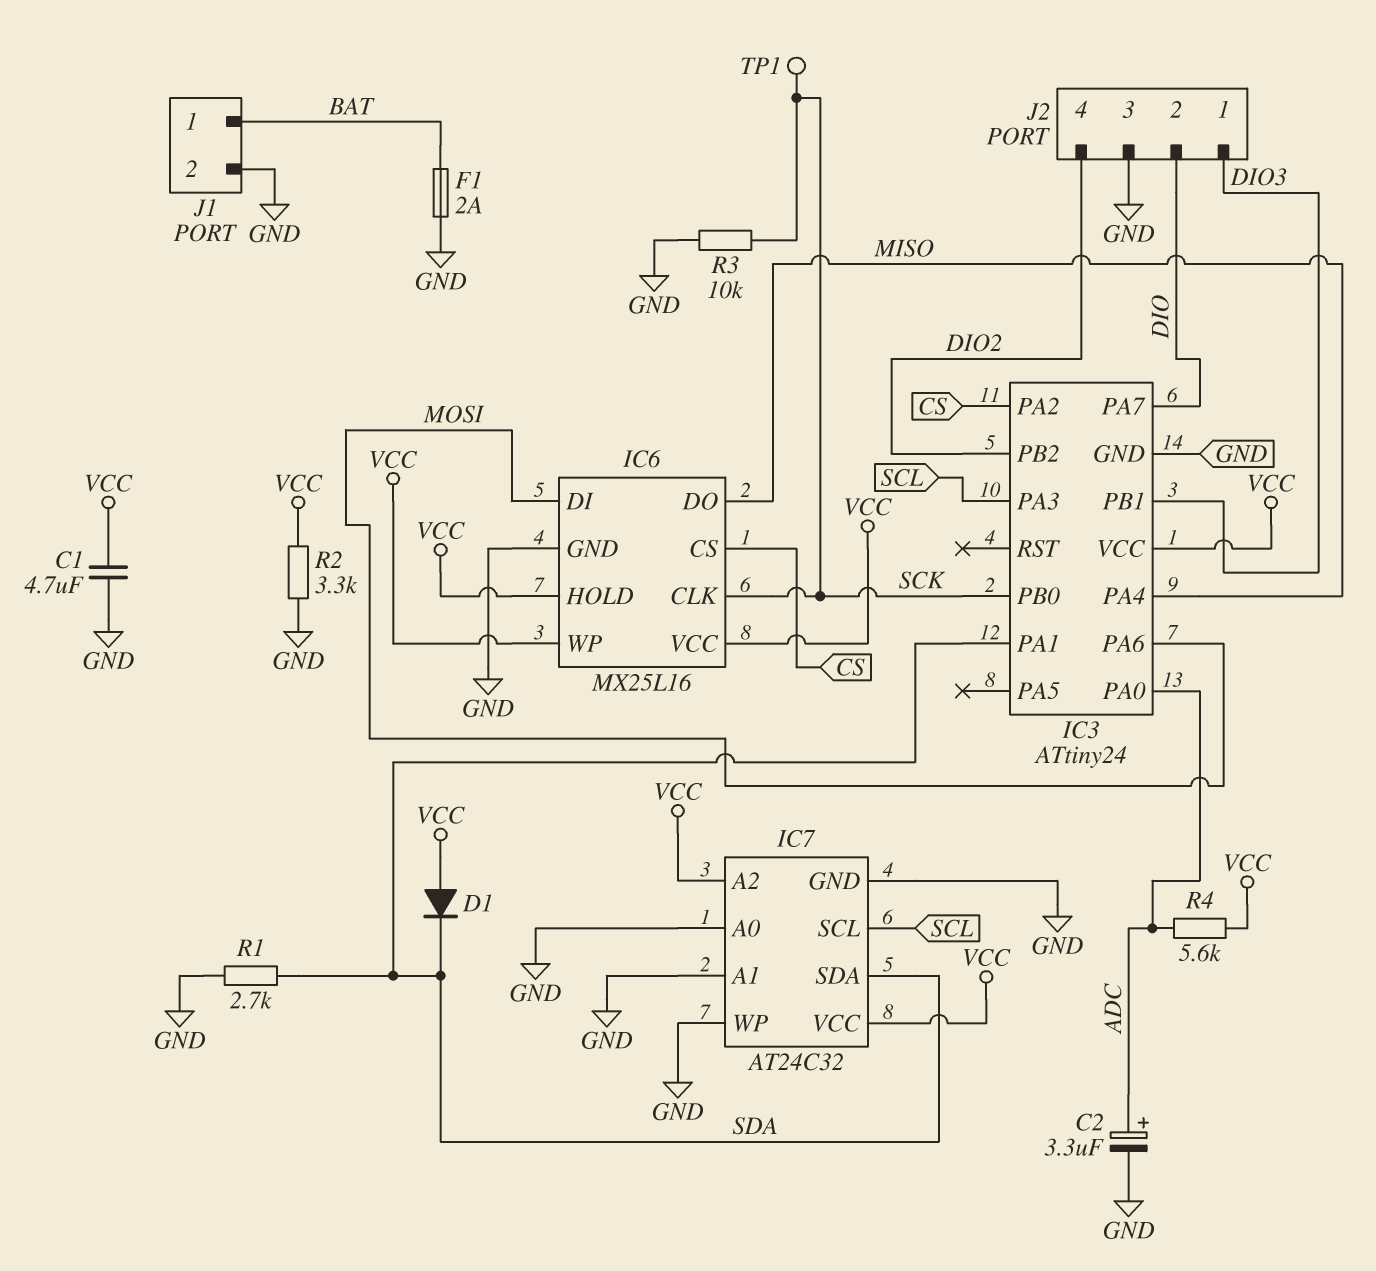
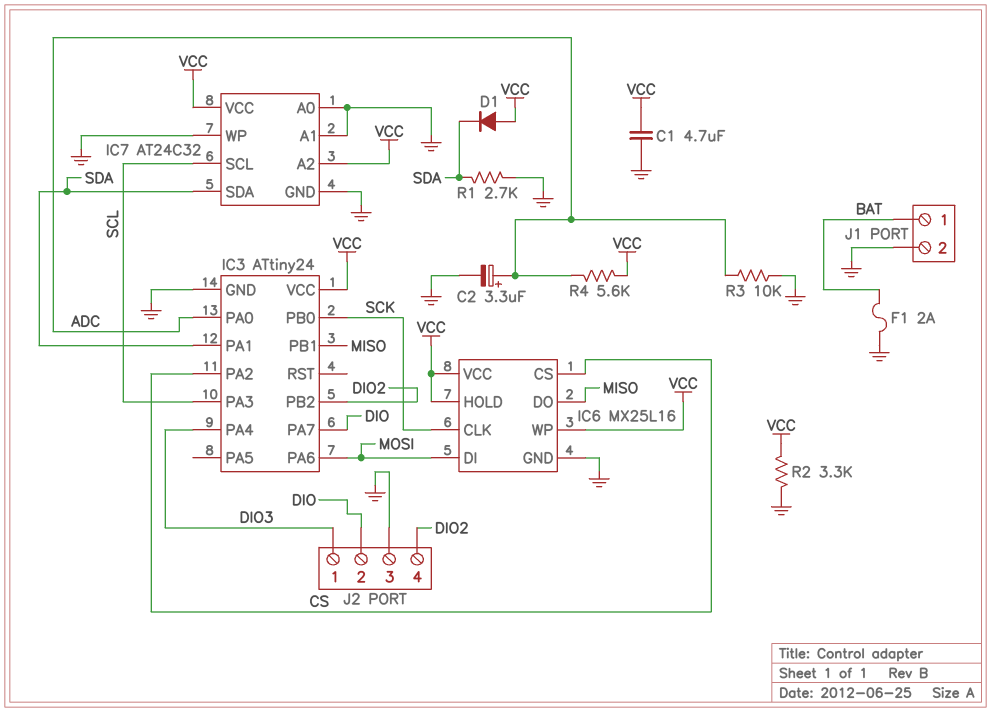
IC3 pin PA4: MISO -> DIO3
IC3 pin PB1: DIO3 -> MISO
R3: 10k (GND, SCK) -> 10k (ADC, GND)
TP1: test point (SCK) -> none

